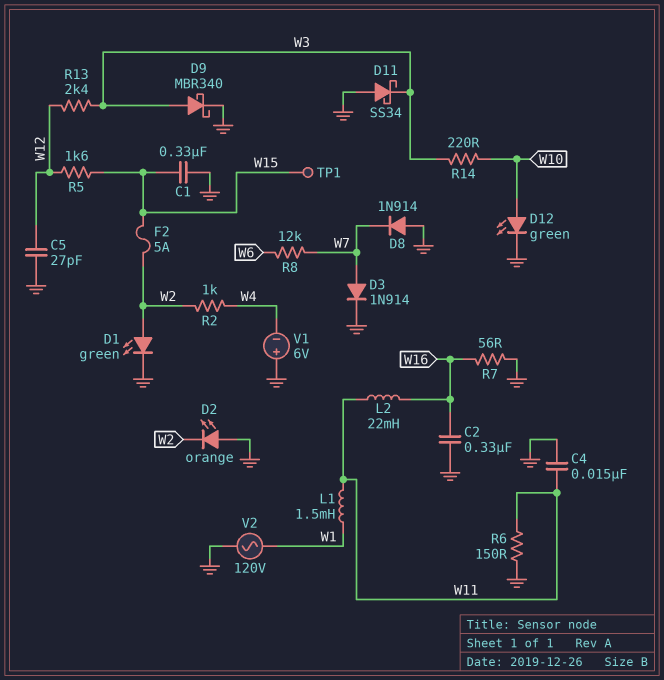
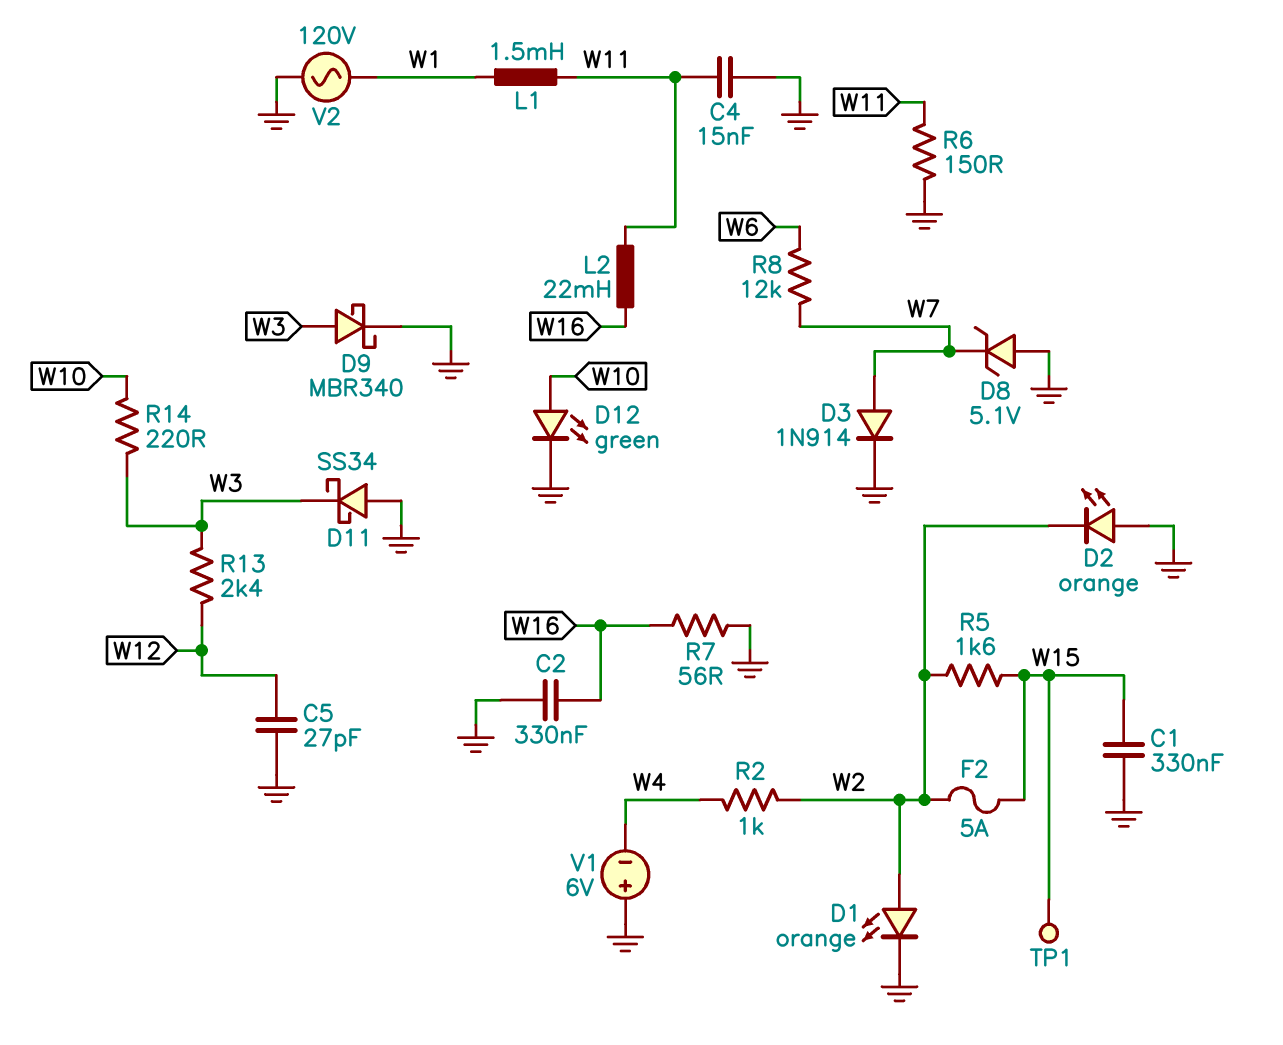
D1: LED green (A W2, K GND) -> LED orange (A W2, K GND)
D8: diode 1N914 (A GND, K W7) -> zener 5.1V (A GND, K W7)
R5: 1.6k (W12, W15) -> 1.6k (W2, W15)

